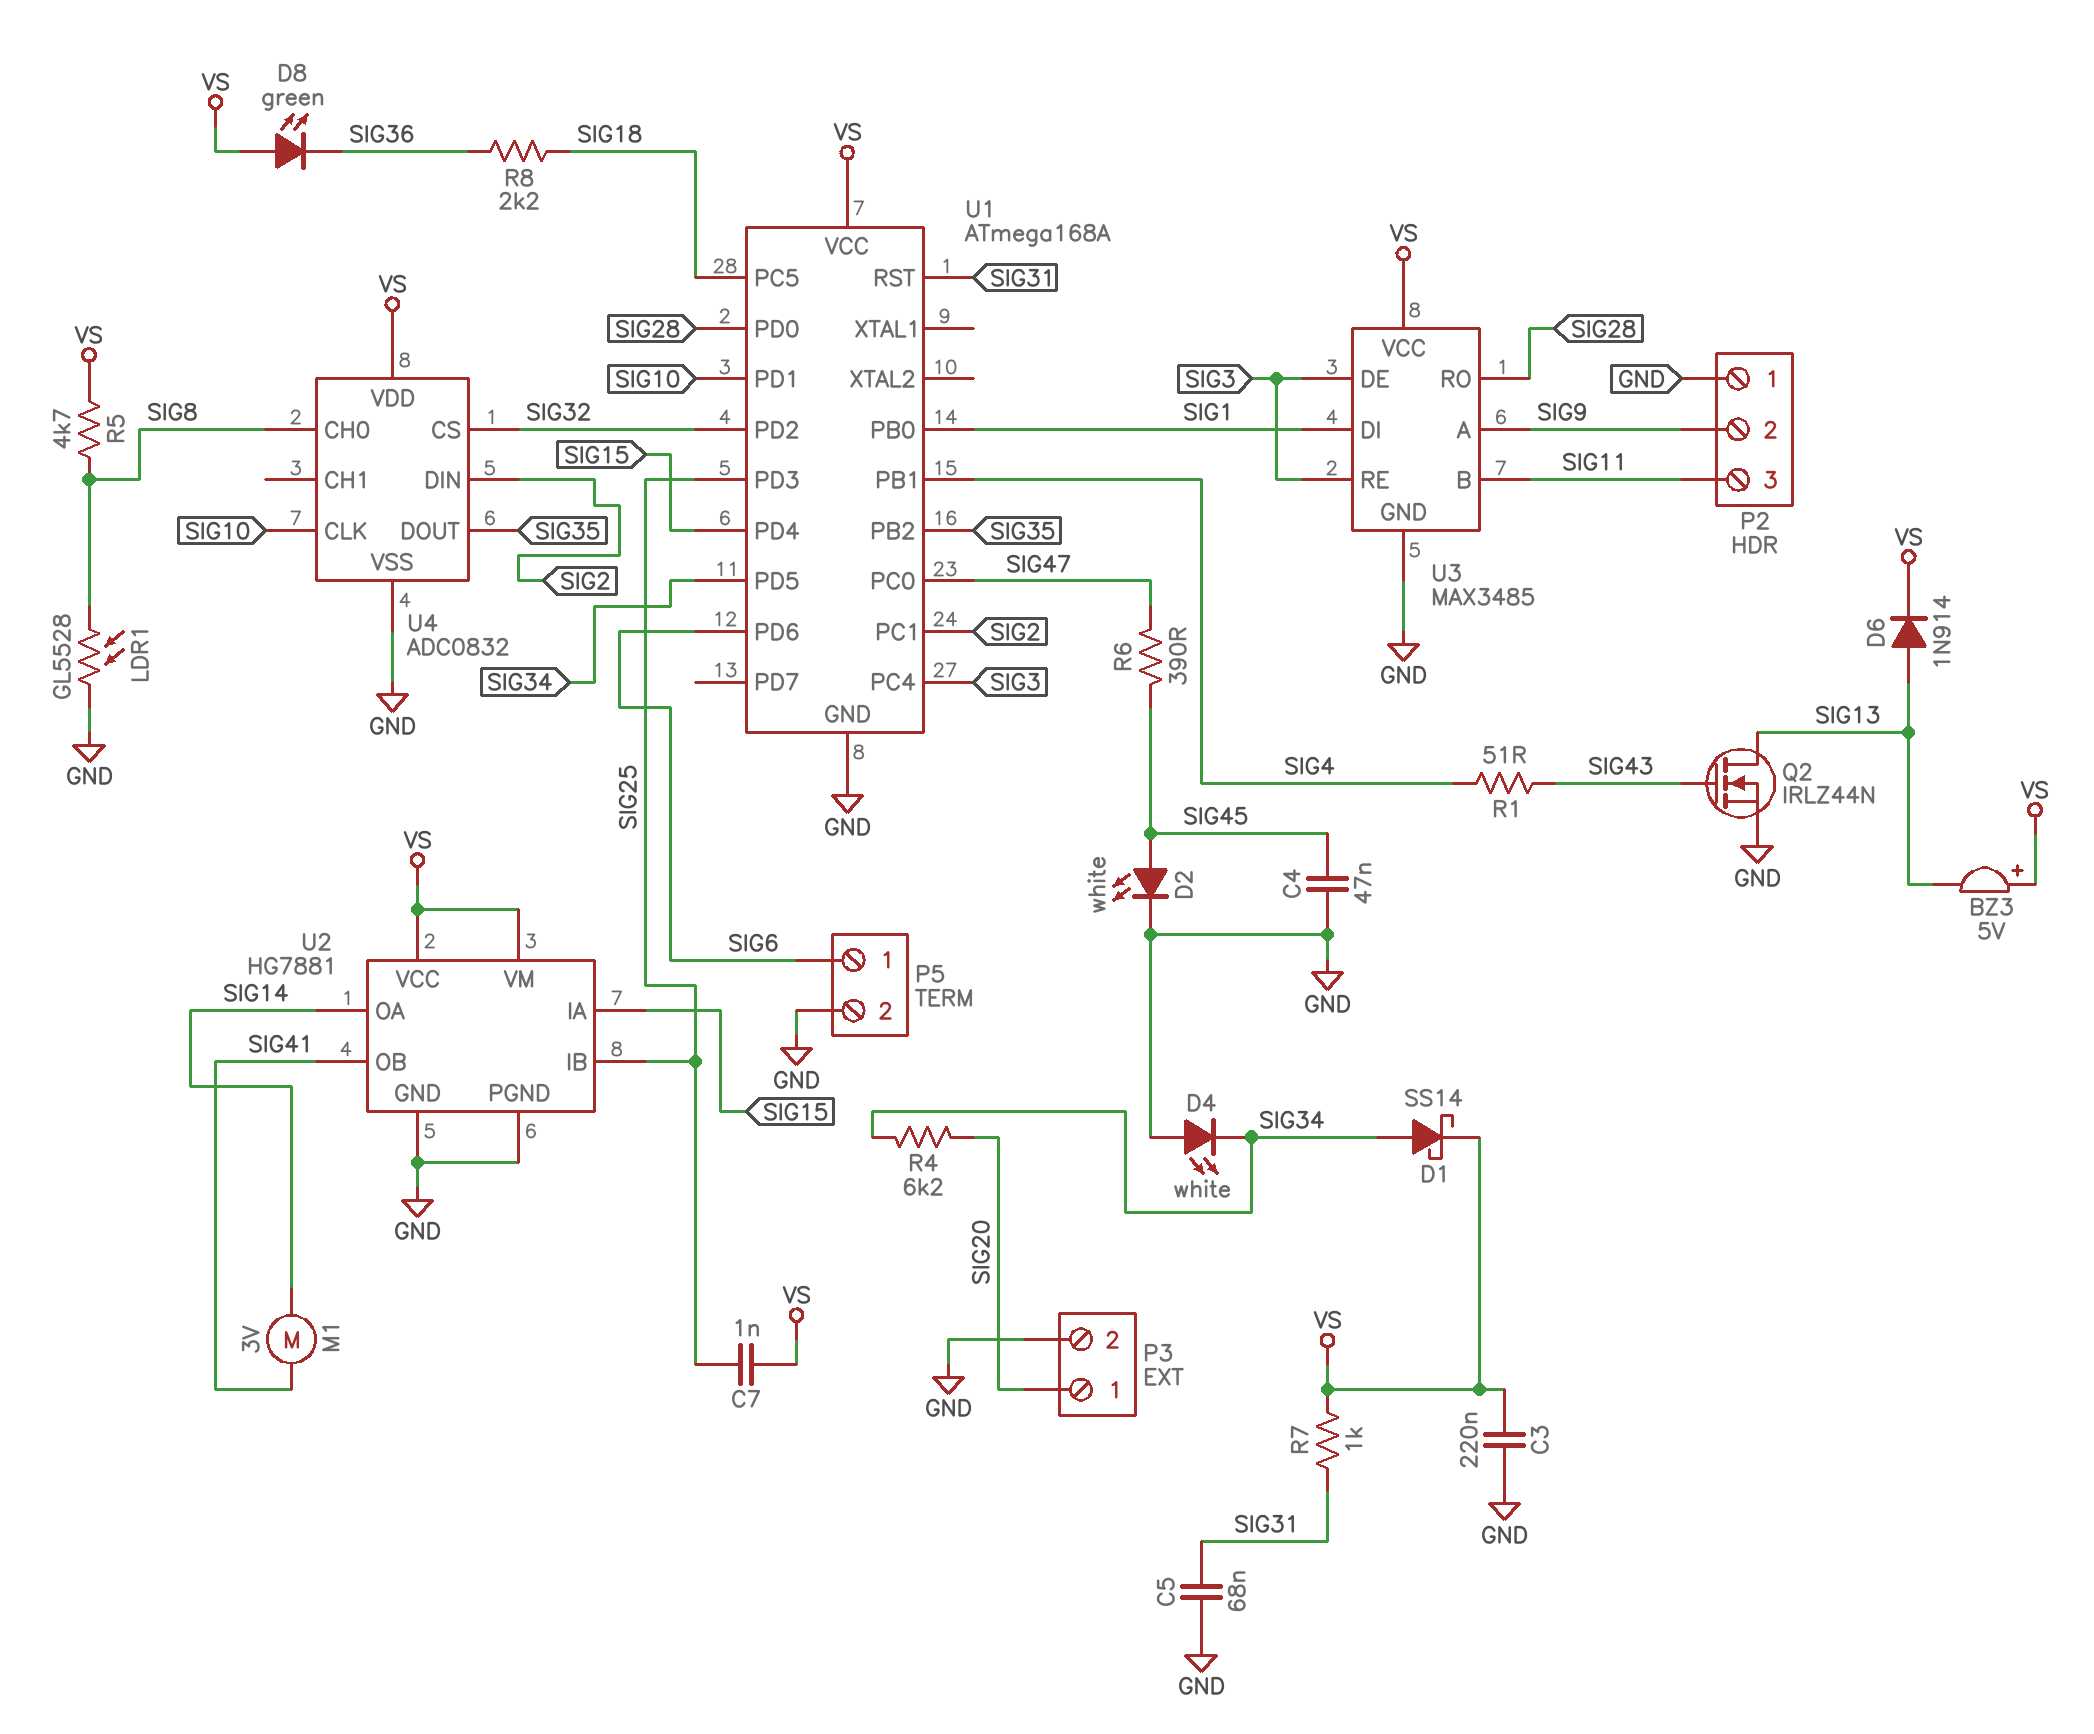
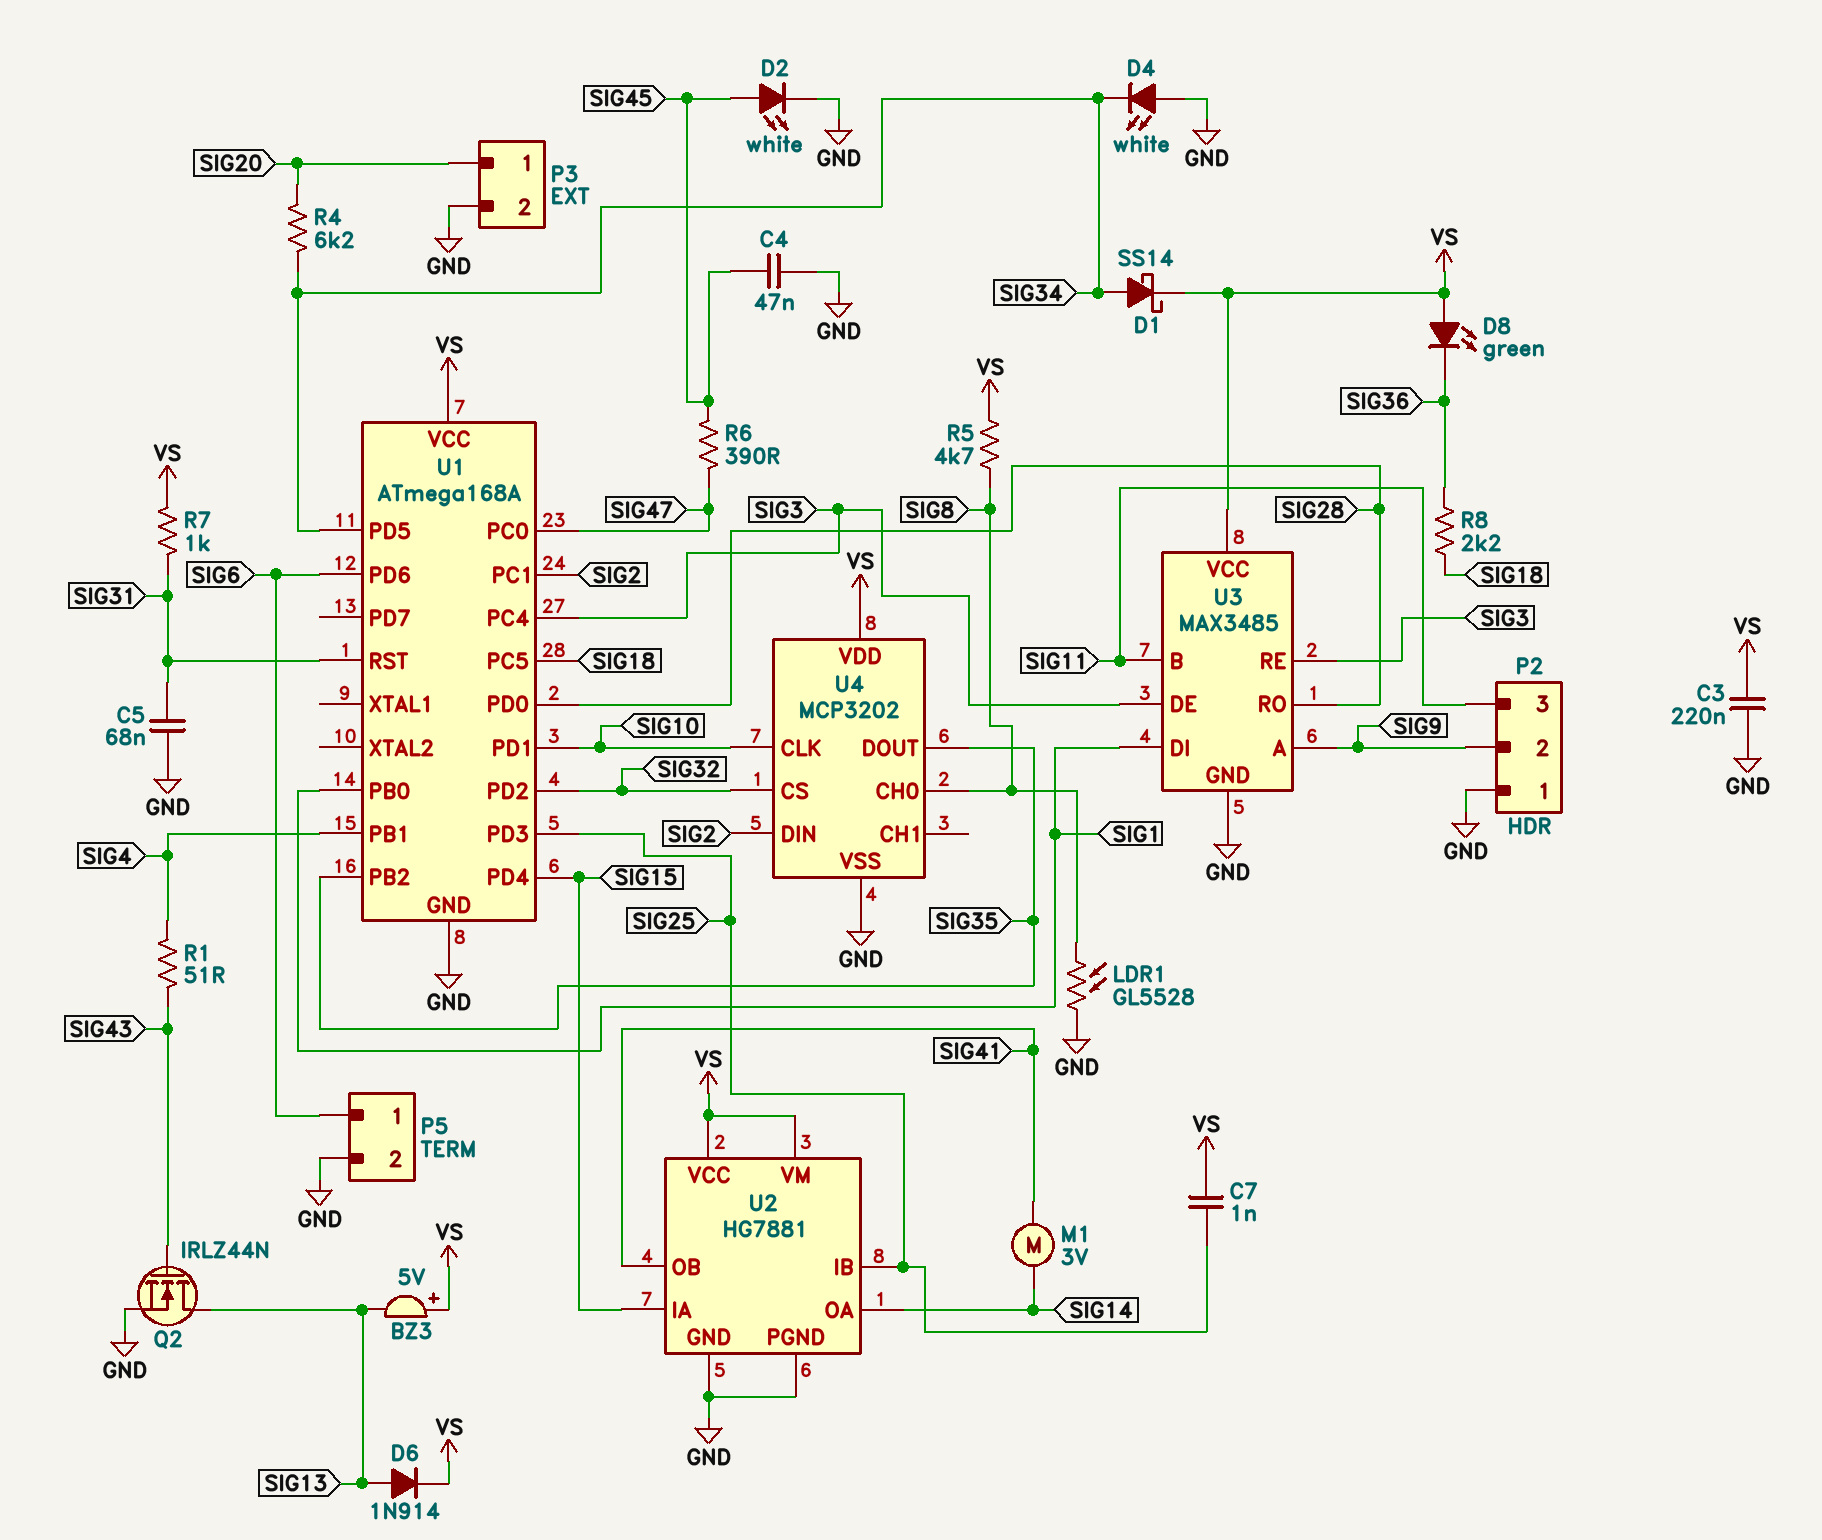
U4: ADC0832 -> MCP3202

